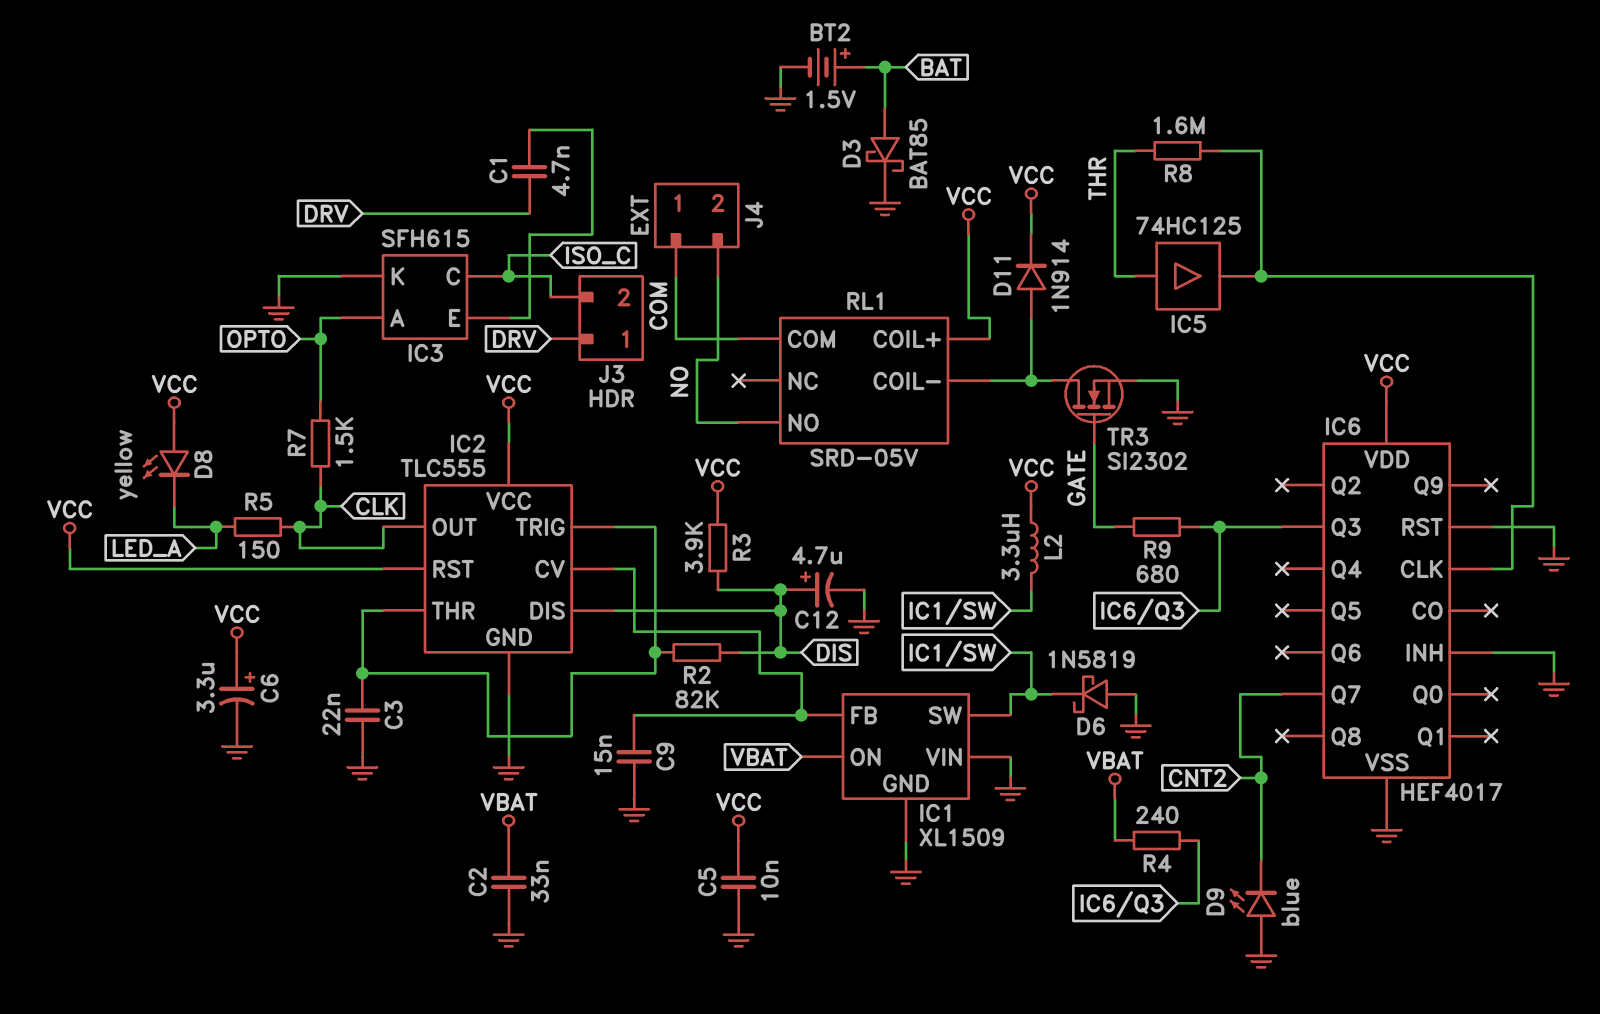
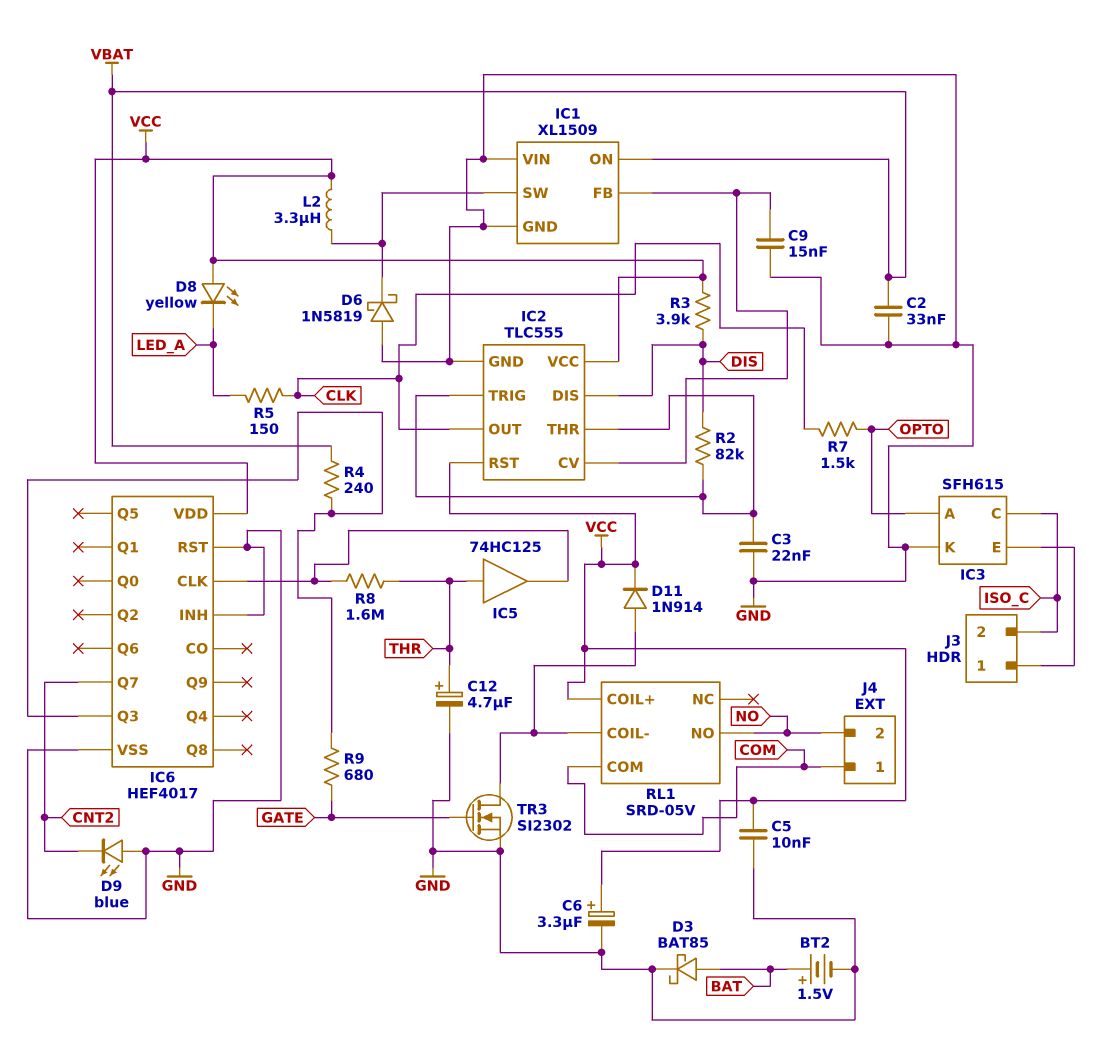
C1: 4.7nF (DRV, IC3/E) -> none
C12: 4.7uF (plus DIS, minus GND) -> 4.7uF (plus THR, minus GND)
J3 pin 1: DRV -> IC3/E

